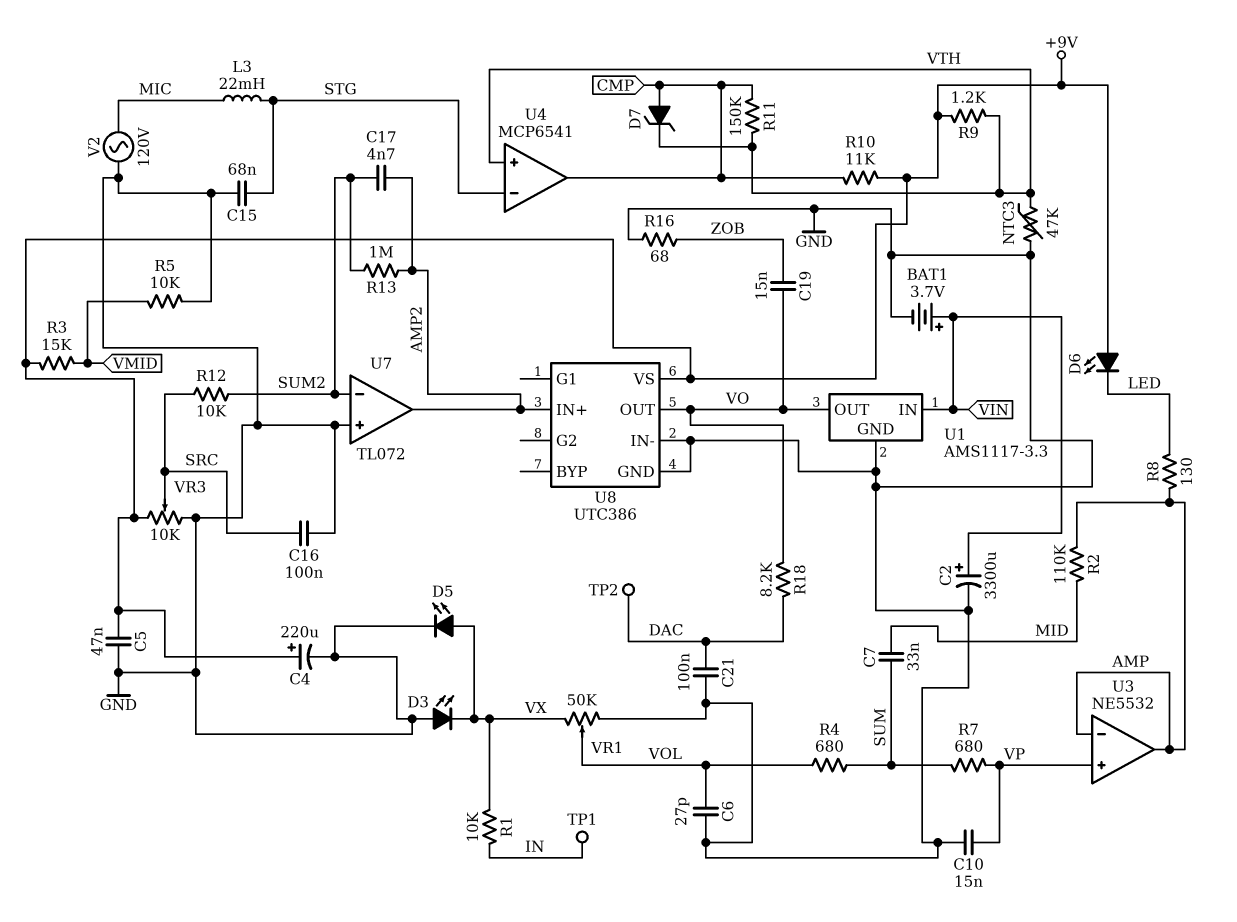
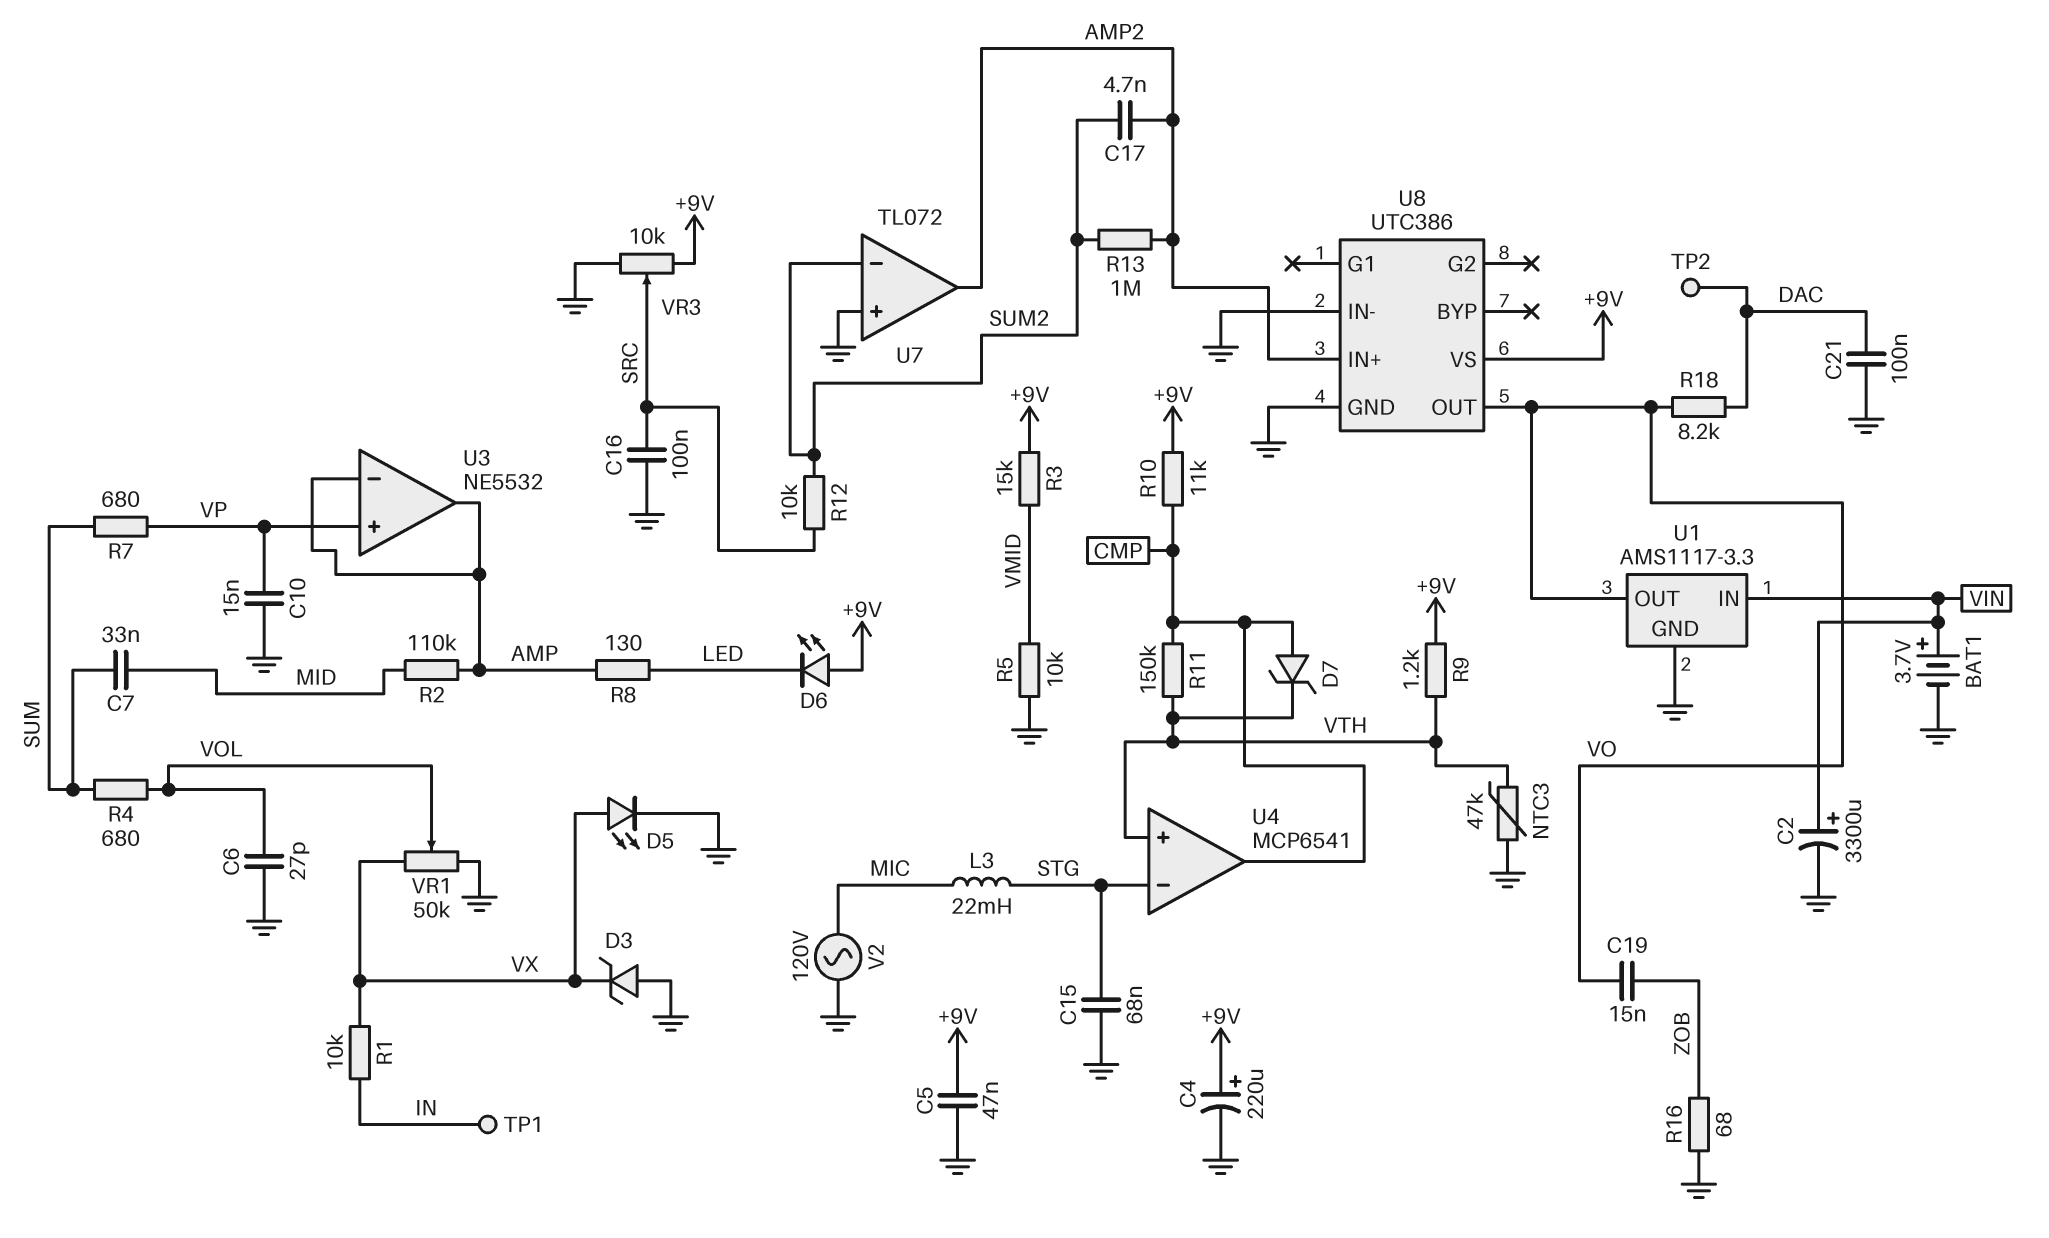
D3: LED (A GND, K VX) -> zener (A GND, K VX)

